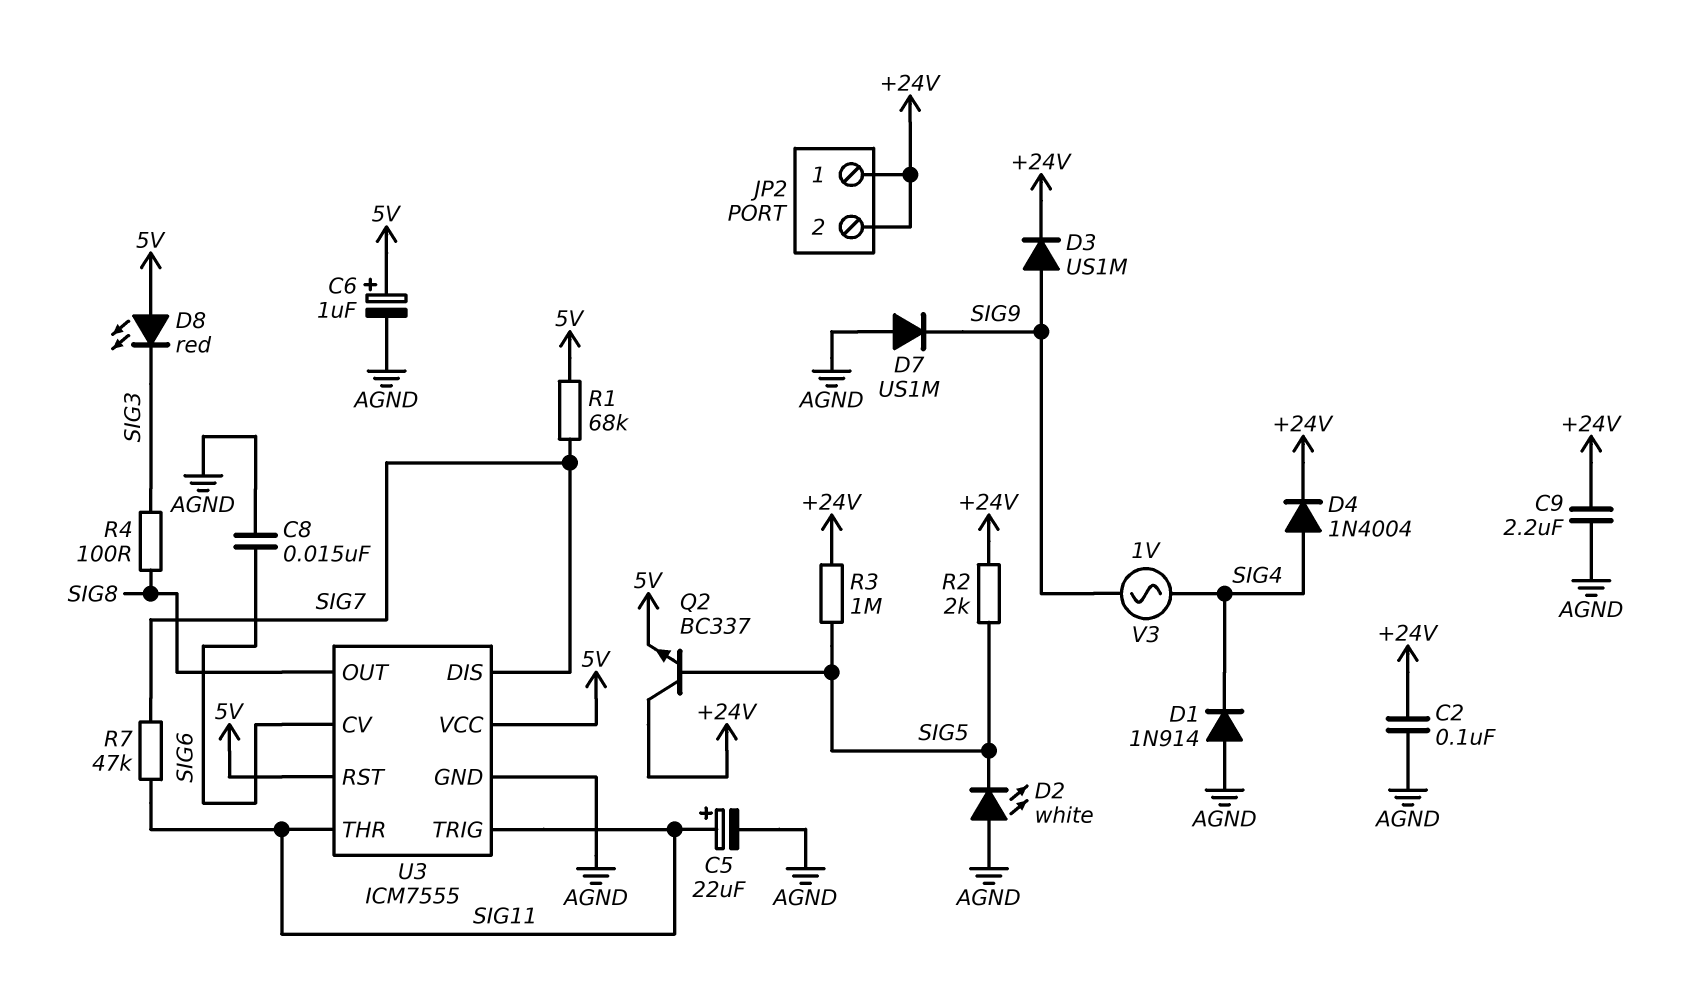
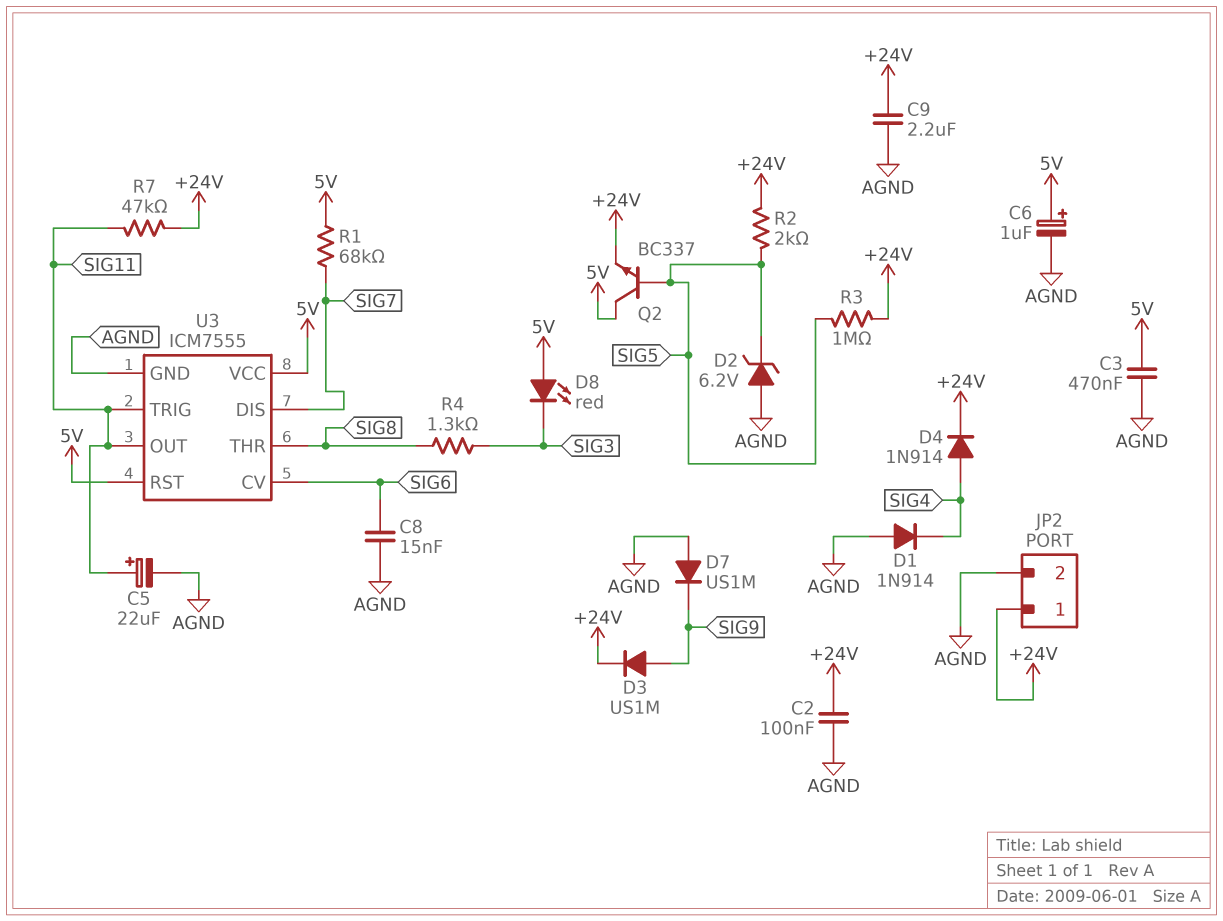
C3: none -> 470nF (5V, AGND)
D2: LED white (A AGND, K SIG5) -> zener 6.2V (A AGND, K SIG5)
D4: diode 1N4004 (A SIG4, K +24V) -> diode 1N914 (A SIG4, K +24V)
JP2 pin 2: +24V -> AGND
Q2: NPN BC337 (B SIG5, C +24V, E 5V) -> NPN BC337 (B SIG5, C 5V, E +24V)
R4: 100 (SIG3, SIG8) -> 1.3k (SIG3, SIG8)
R7: 47k (SIG7, SIG11) -> 47k (+24V, SIG11)
U3 pin OUT: SIG8 -> SIG11
U3 pin THR: SIG11 -> SIG8
V3: AC 1V (SIG4, SIG9) -> none

